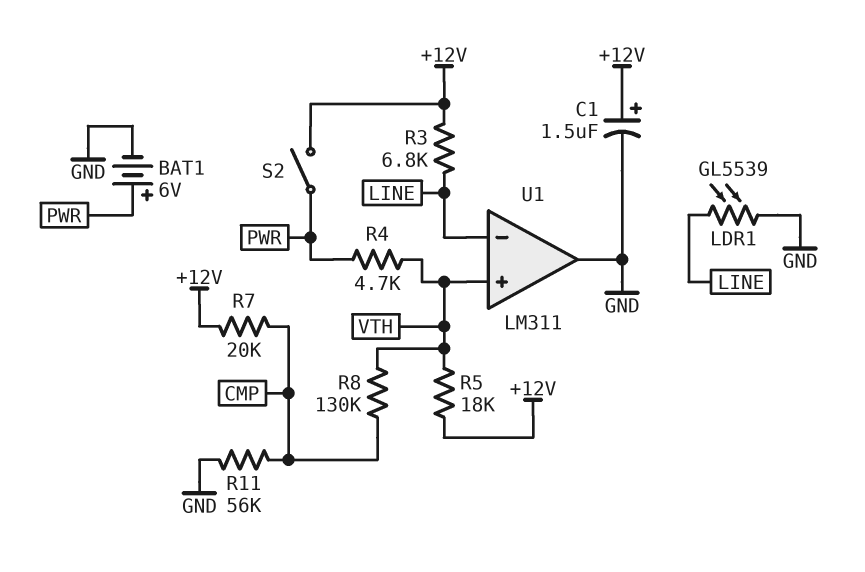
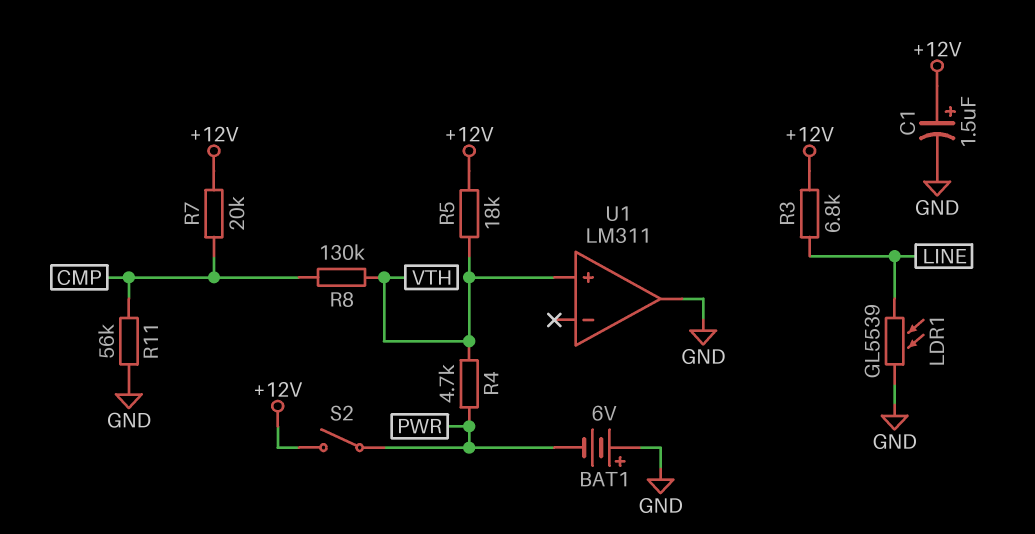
BAT1: 6V (plus PWR, minus GND) -> 6V (plus GND, minus PWR)
U1 pin in-: LINE -> none

